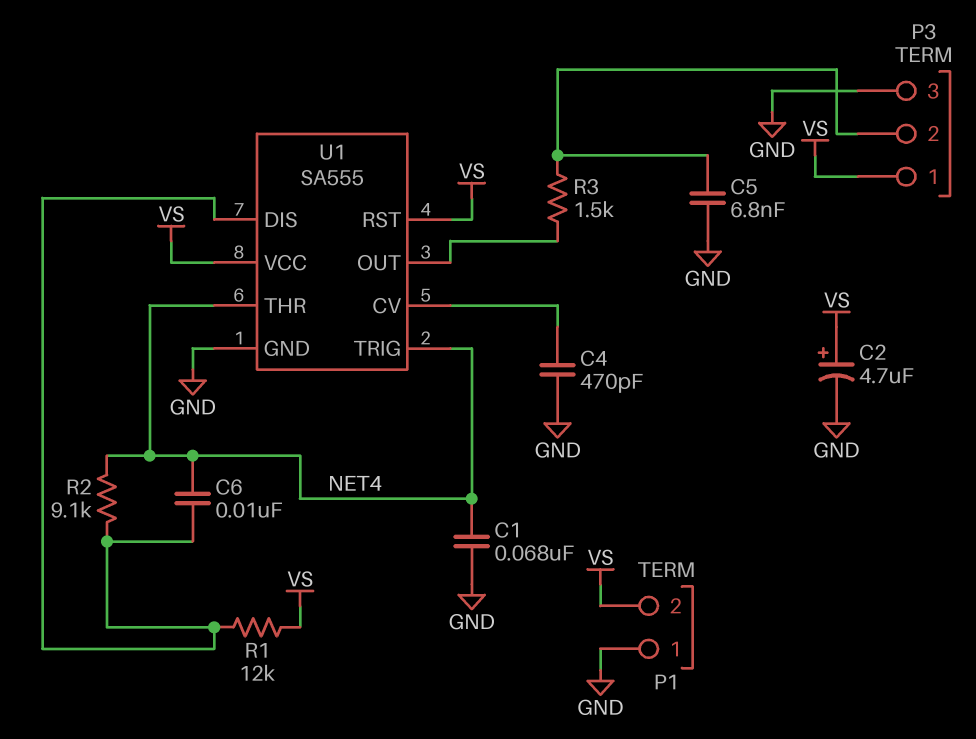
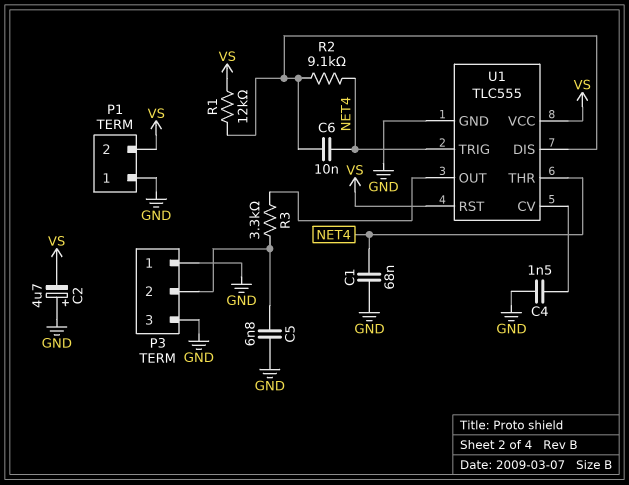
C2: 4.7uF (plus VS, minus GND) -> 4.7uF (plus GND, minus VS)
C4: 470pF (GND, U1/CV) -> 1.5nF (GND, U1/CV)
P3 pin 1: VS -> GND
R3: 1.5k (P3/2, U1/OUT) -> 3.3k (P3/2, U1/OUT)
U1: SA555 -> TLC555

